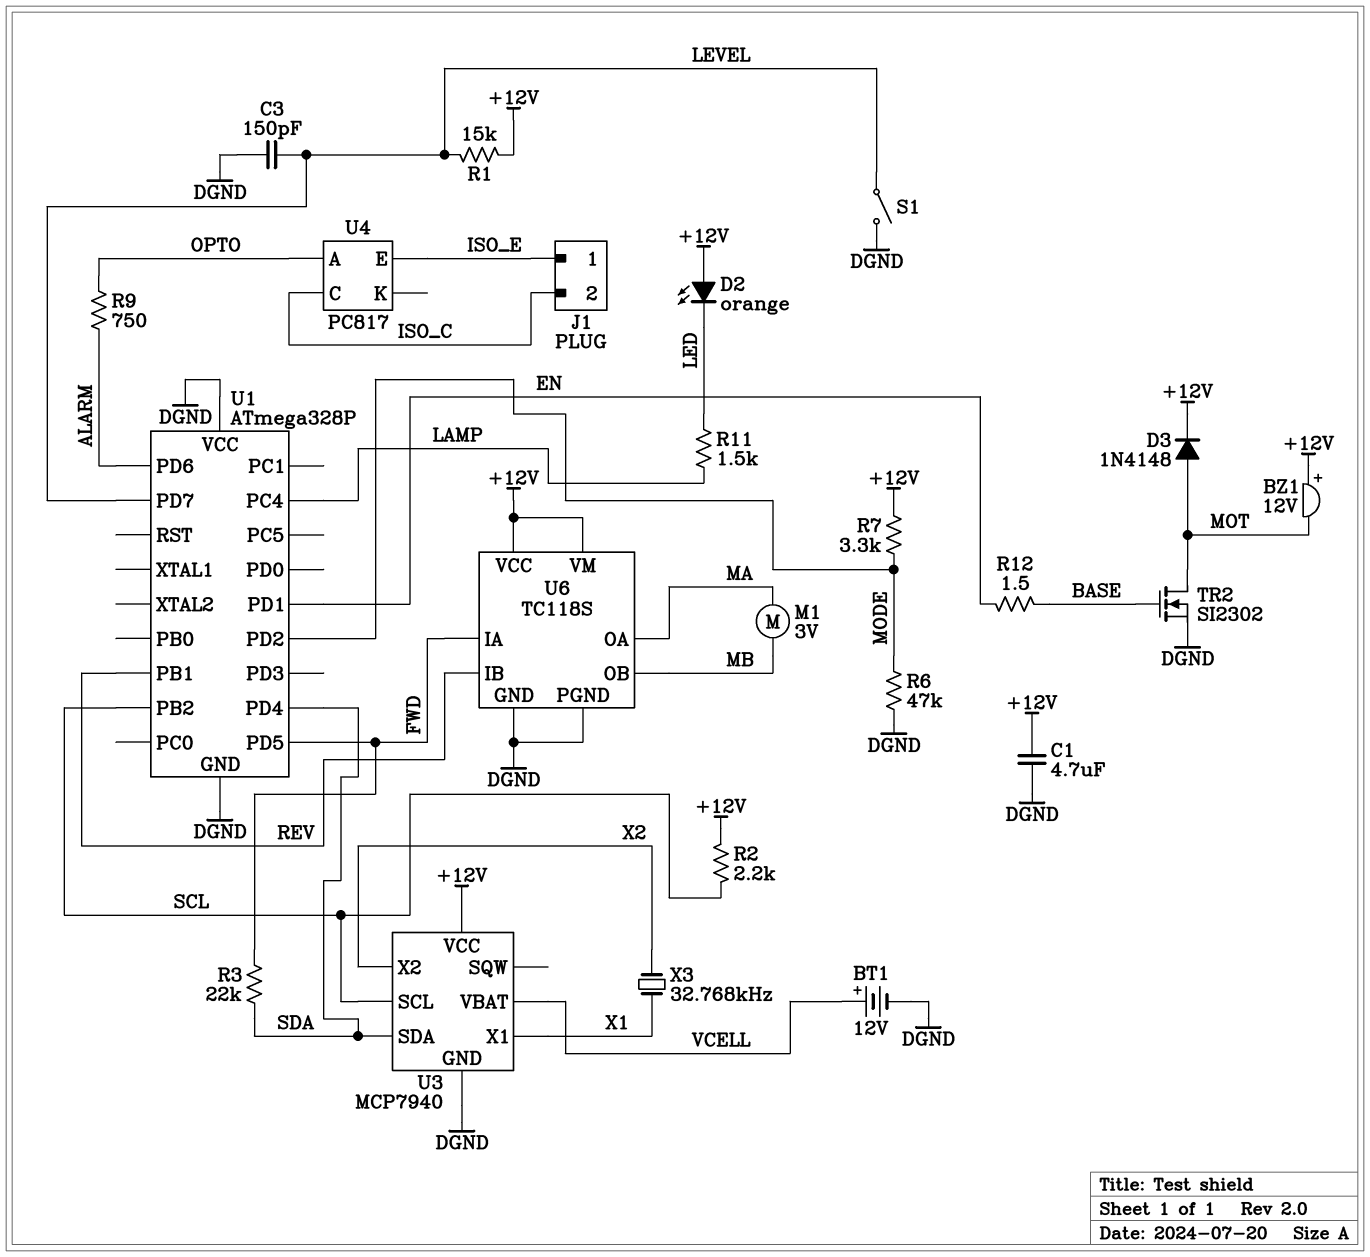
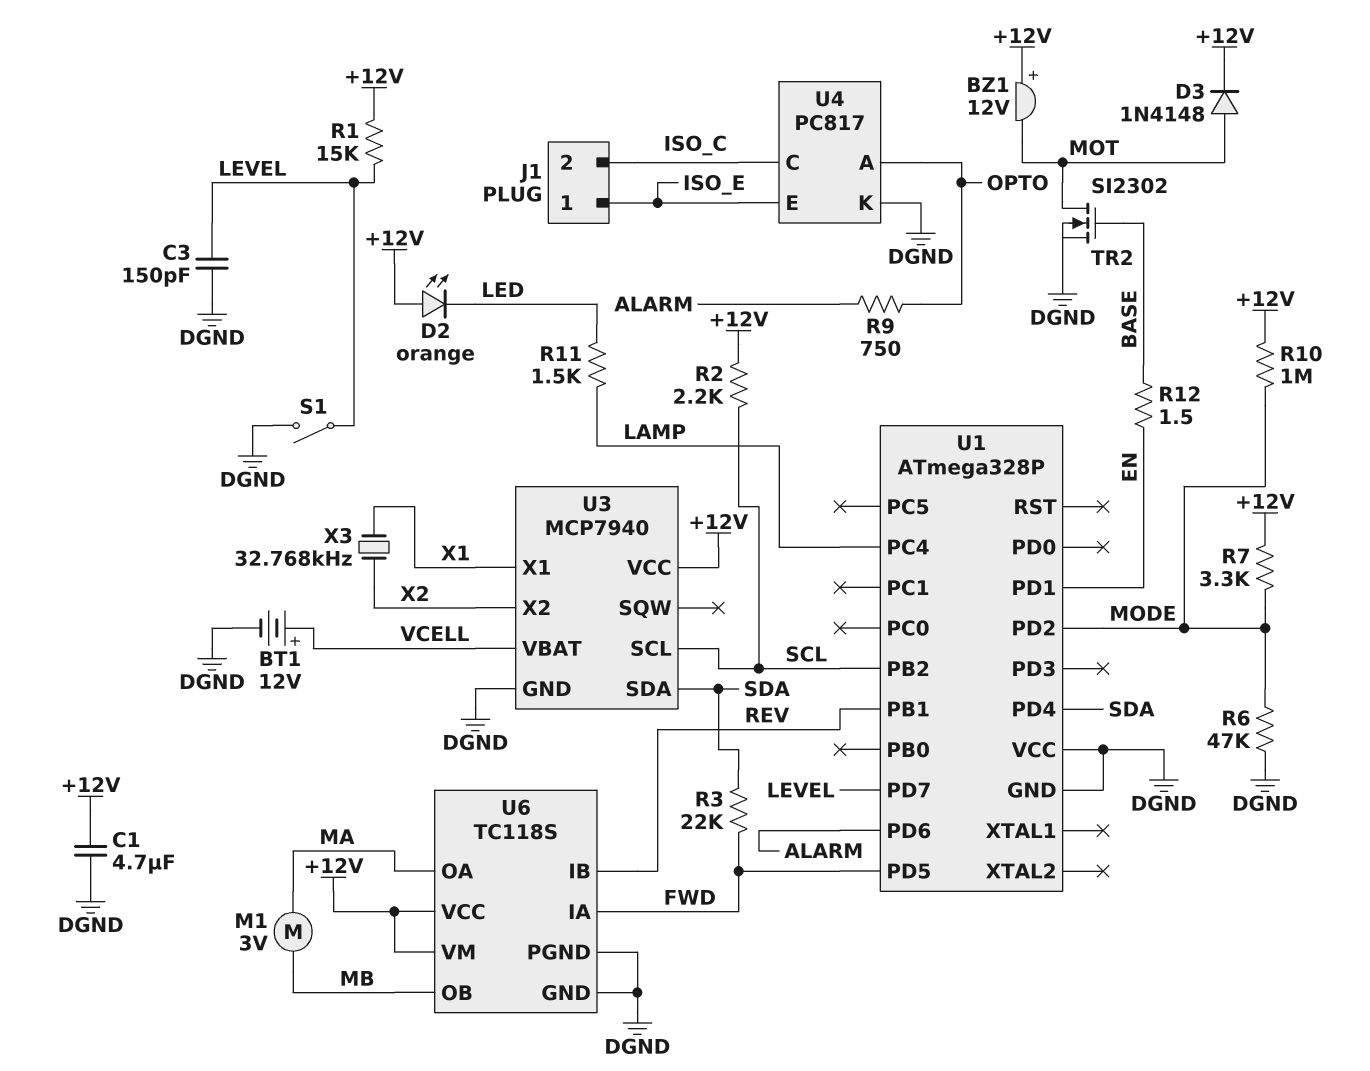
R10: none -> 1M (+12V, MODE)
U4 pin K: none -> DGND

